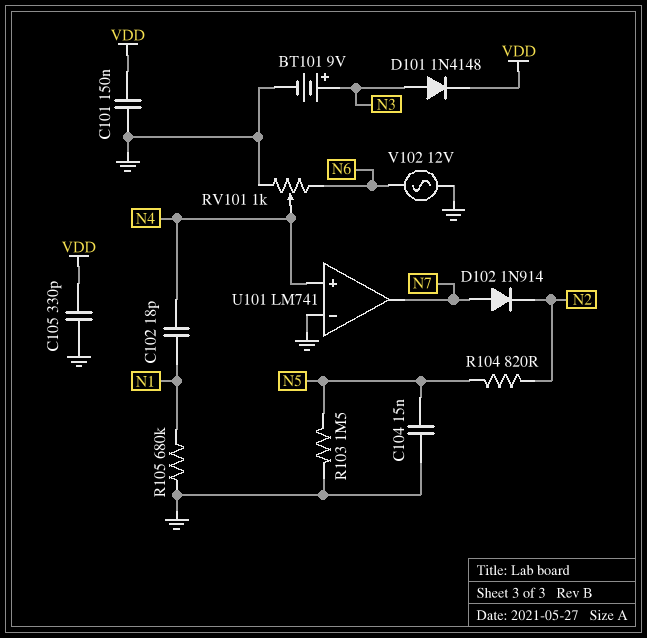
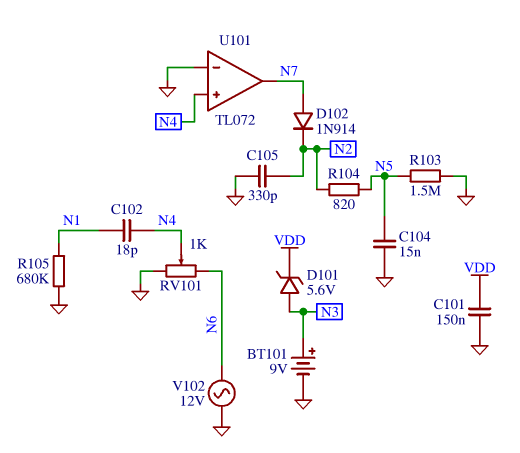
C105: 330pF (GND, VDD) -> 330pF (GND, N2)
D101: diode 1N4148 (A N3, K VDD) -> zener 5.6V (A N3, K VDD)
U101: LM741 -> TL072

